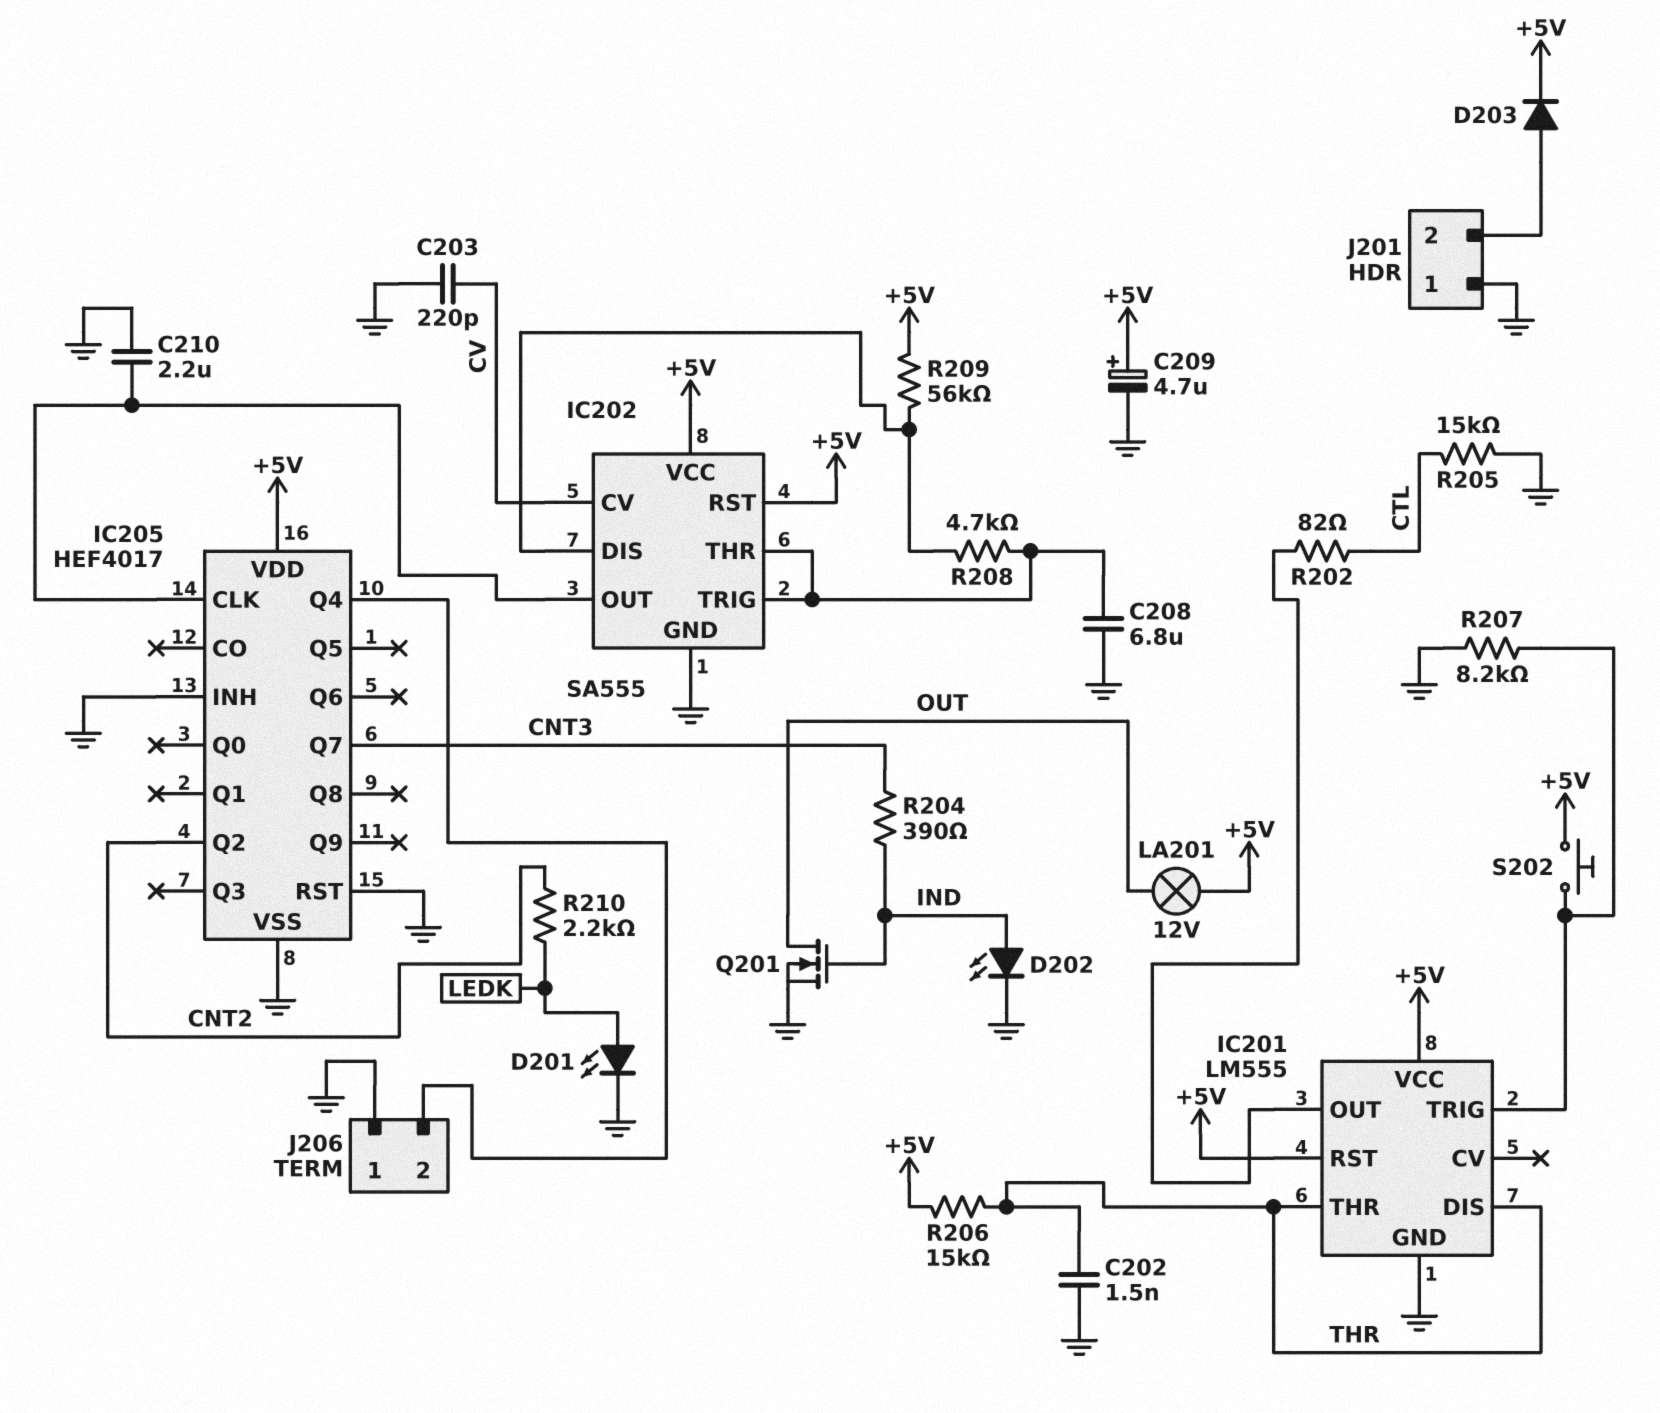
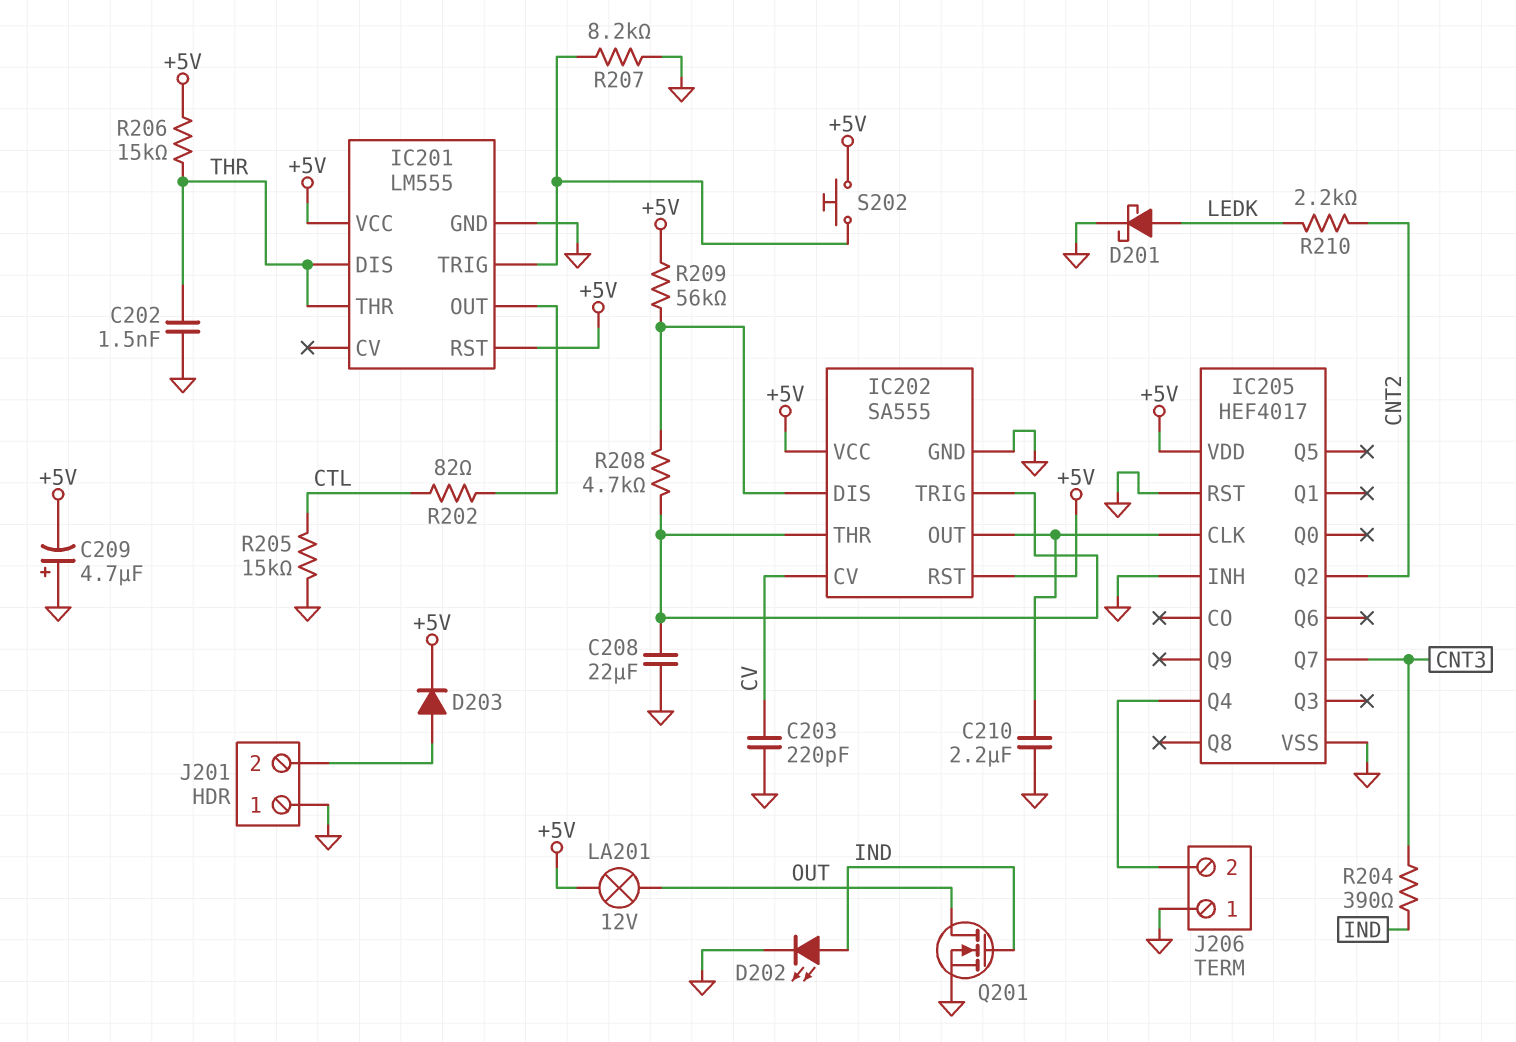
C208: 6.8uF (GND, IC202/THR) -> 22uF (GND, IC202/THR)
C209: 4.7uF (plus +5V, minus GND) -> 4.7uF (plus GND, minus +5V)
D201: LED (A LEDK, K GND) -> schottky (A LEDK, K GND)

